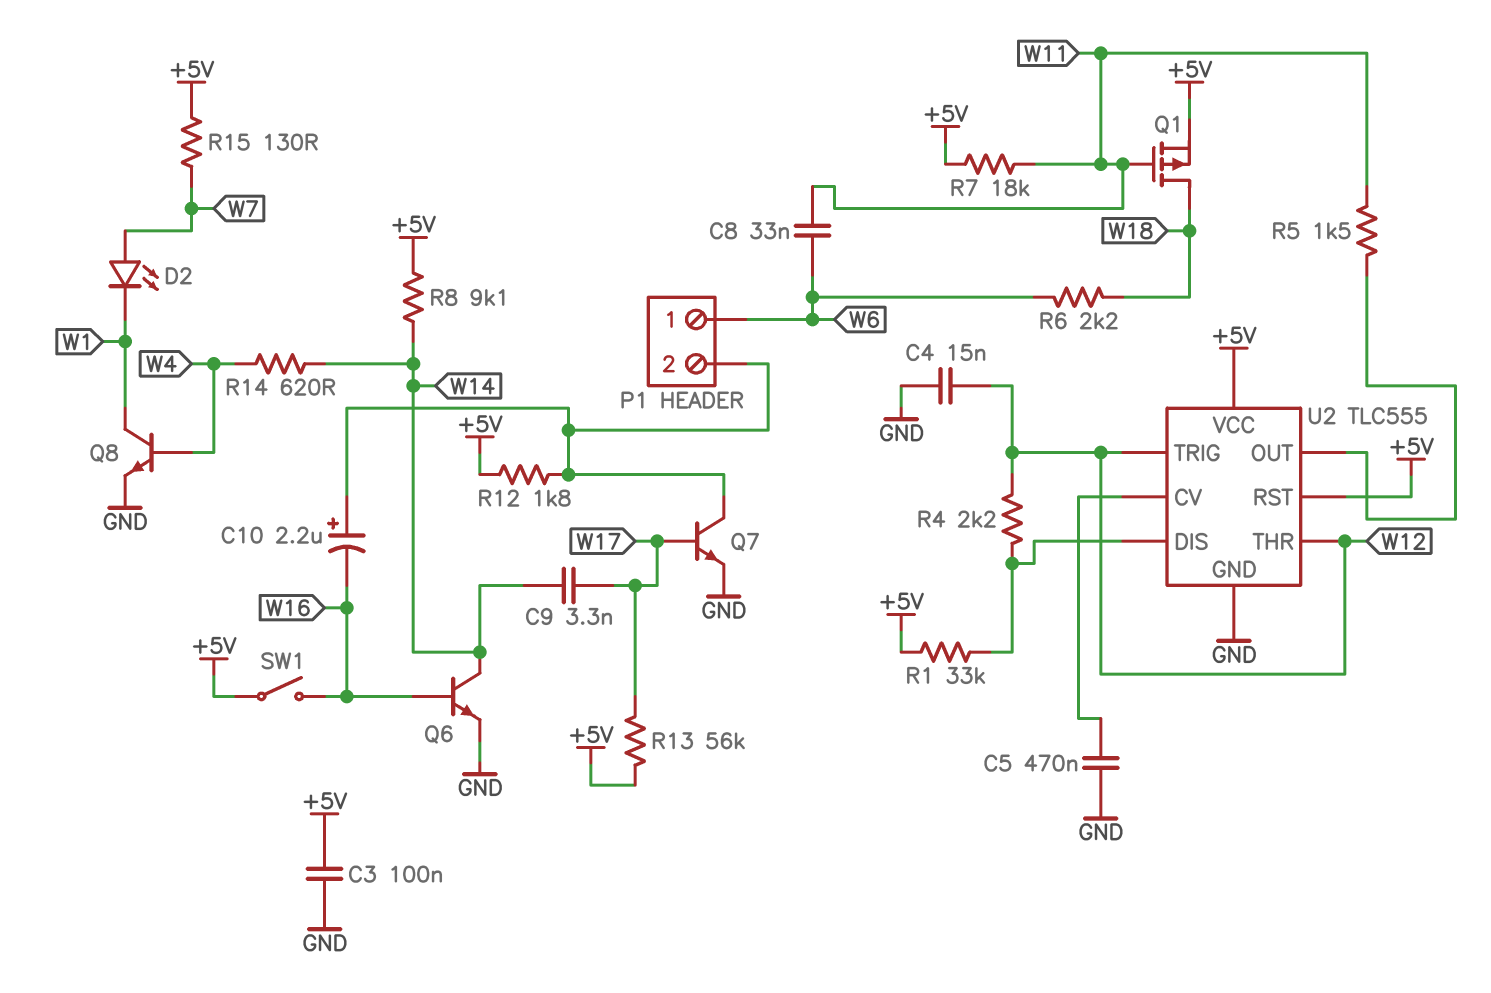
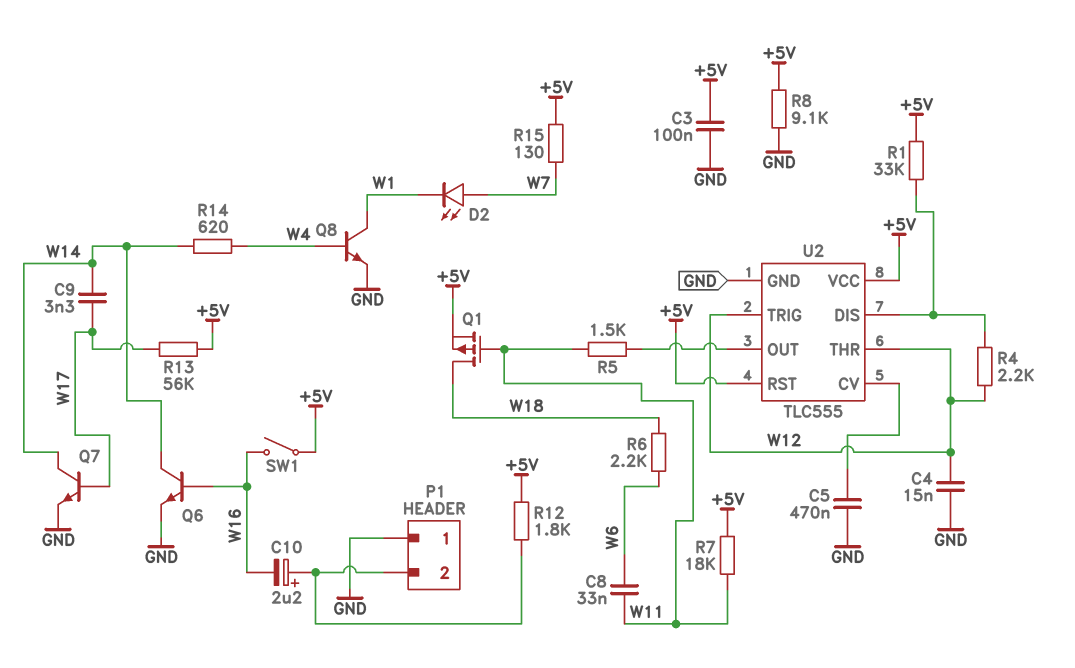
P1 pin 1: W6 -> GND
Q7: NPN (B W17, C P1/2, E GND) -> NPN (B W17, C W14, E GND)
R8: 9.1k (+5V, W14) -> 9.1k (+5V, GND)

